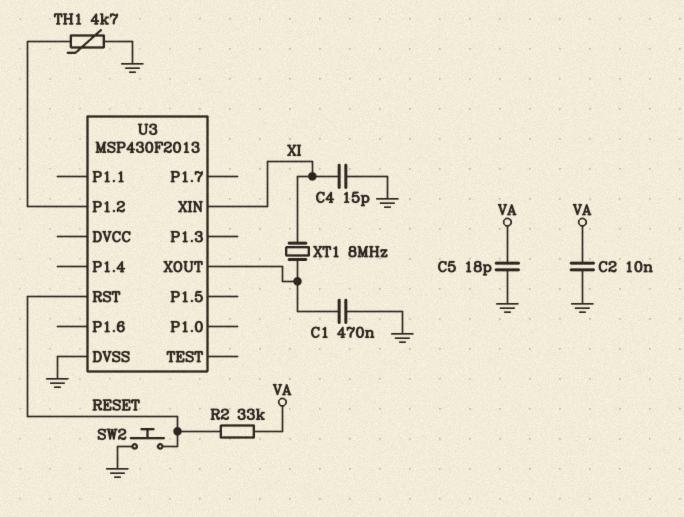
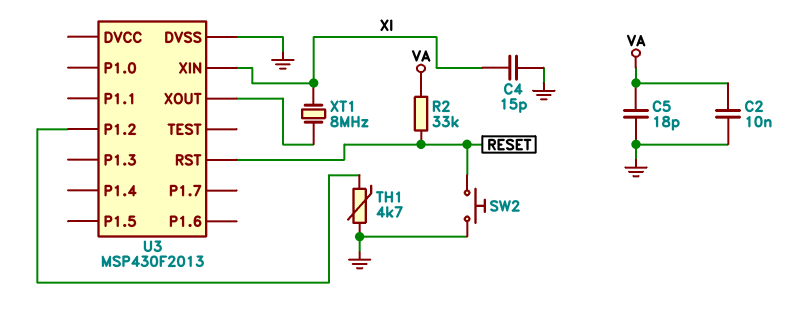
C1: 470nF (GND, U3/XOUT) -> none

